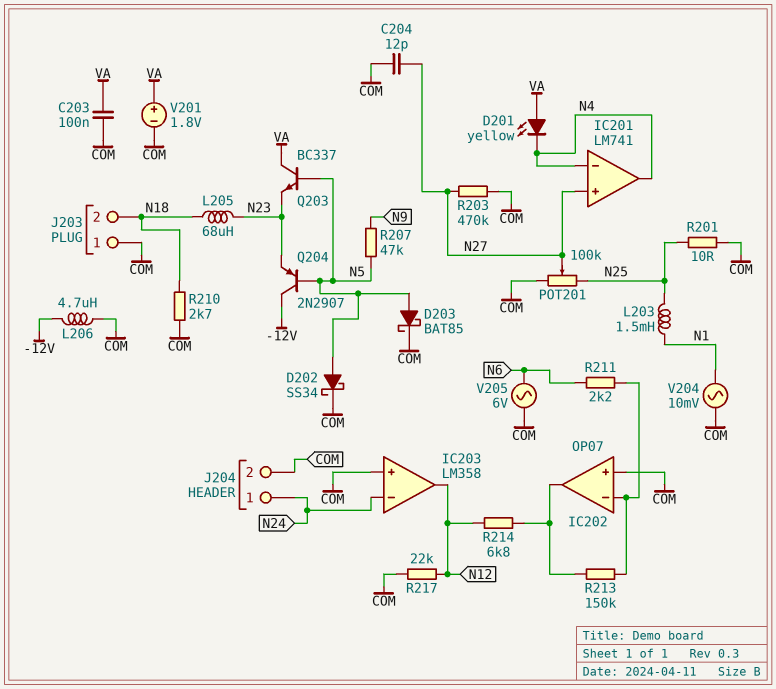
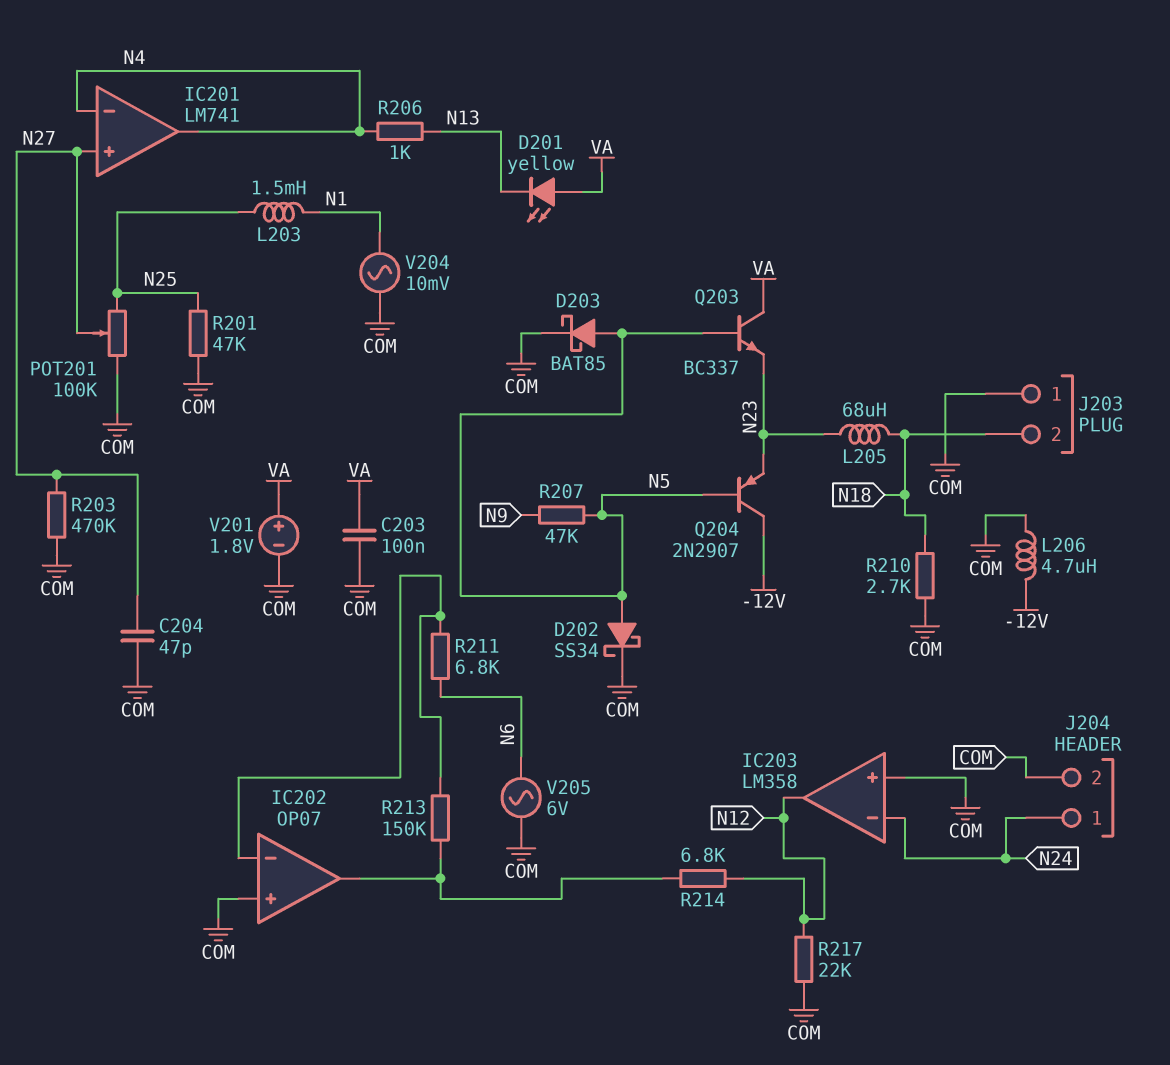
C204: 12pF (COM, N27) -> 47pF (COM, N27)
D201: LED yellow (A VA, K N4) -> LED yellow (A VA, K N13)
R201: 10 (COM, N25) -> 47k (COM, N25)
R206: none -> 1k (N4, N13)
R211: 2.2k (IC202/in-, N6) -> 6.8k (IC202/in-, N6)

